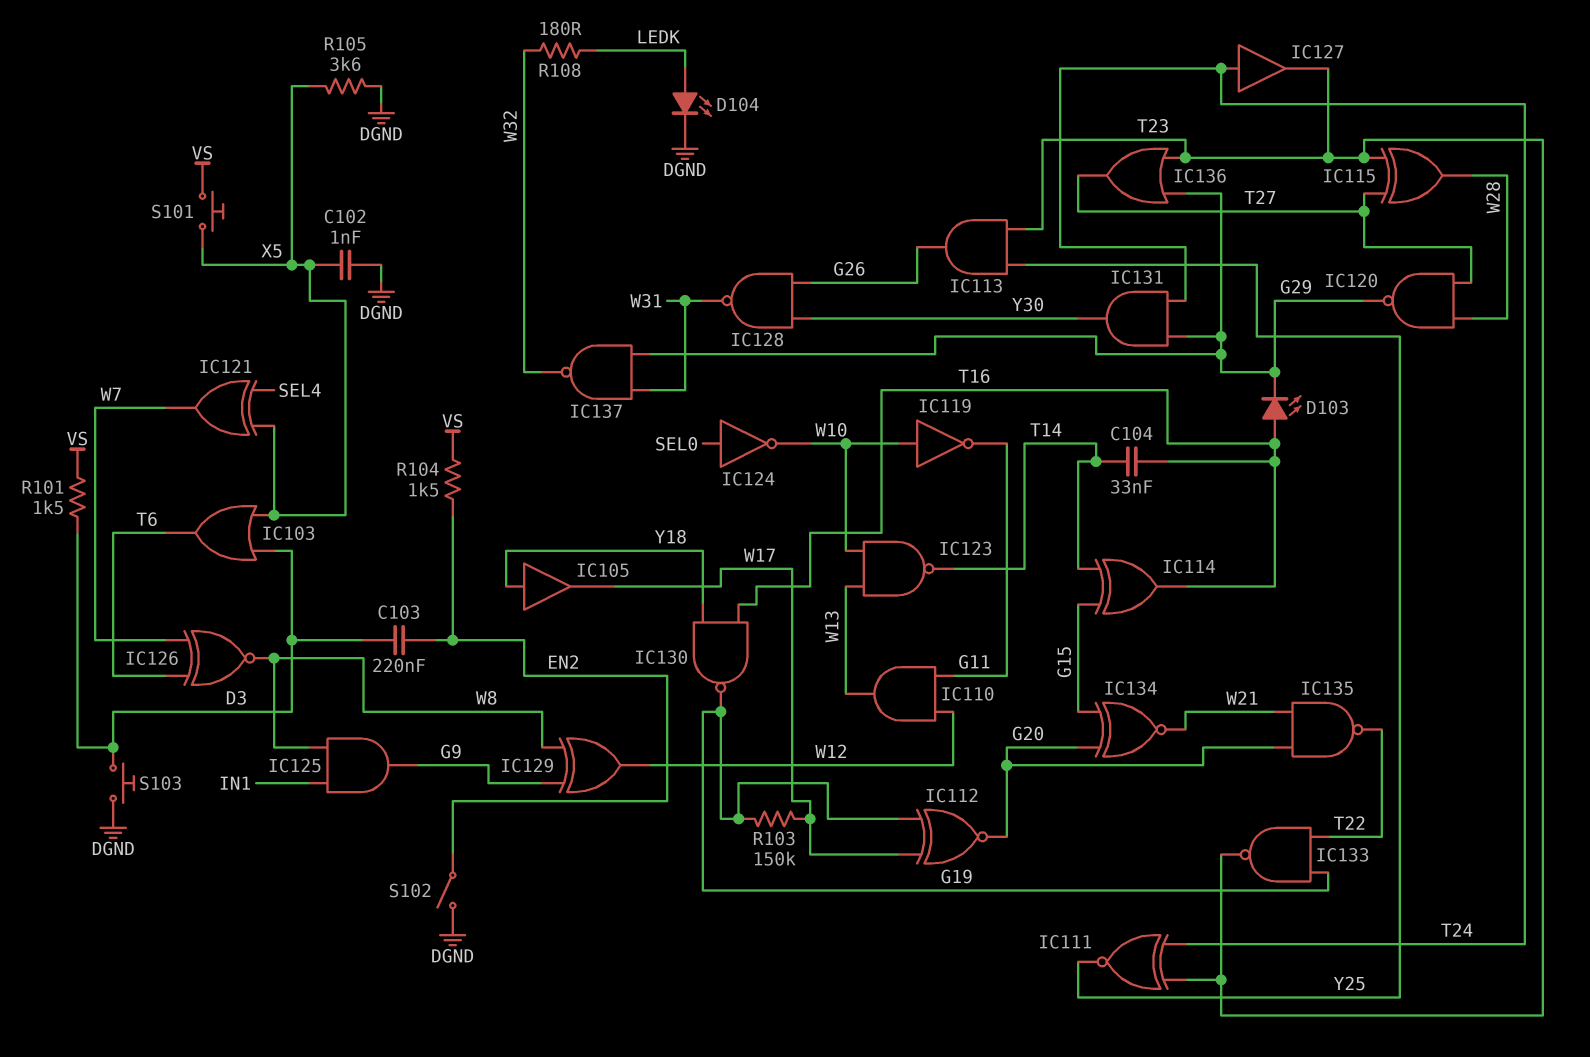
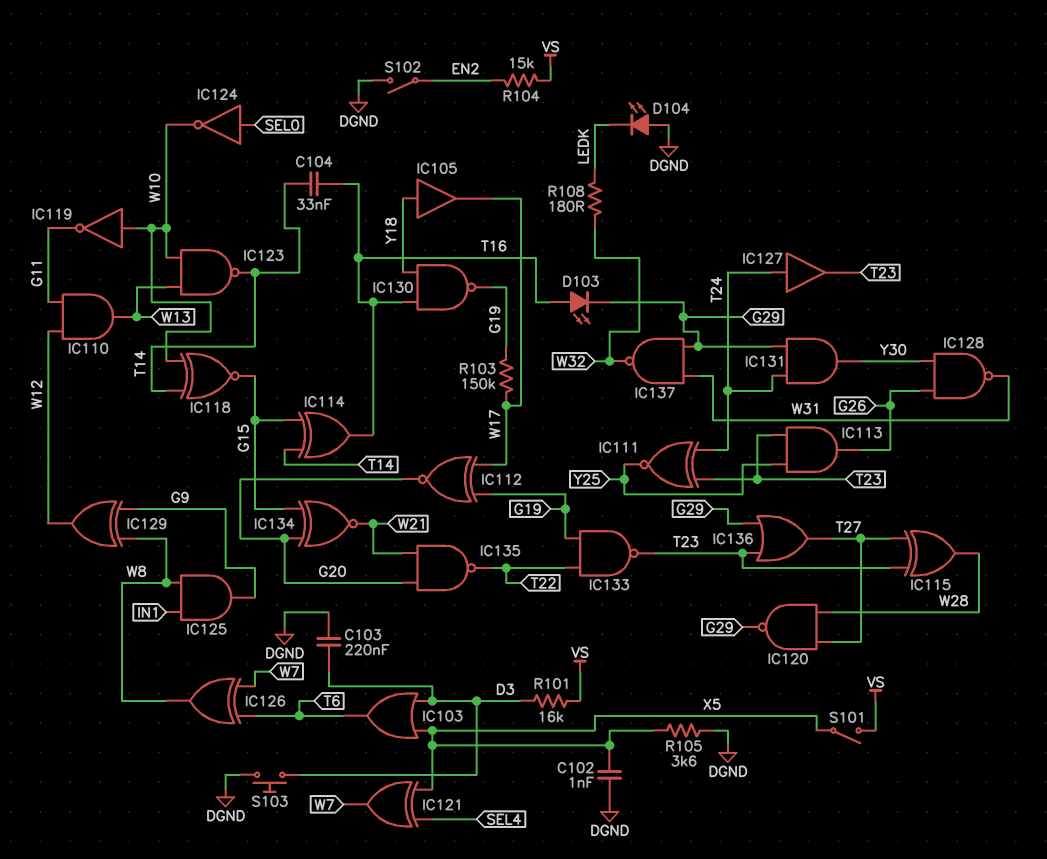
C103: 220nF (D3, EN2) -> 220nF (D3, DGND)
D104: LED (A LEDK, K DGND) -> LED (A DGND, K LEDK)
IC118: none -> XNOR (in T14, in W10, out G15)
IC126: XNOR (in T6, in W7, out W8) -> XOR (in T6, in W7, out W8)
R101: 1.5k (D3, VS) -> 16k (D3, VS)
R104: 1.5k (EN2, VS) -> 15k (EN2, VS)
S101: button (VS, X5) -> switch (VS, X5)

